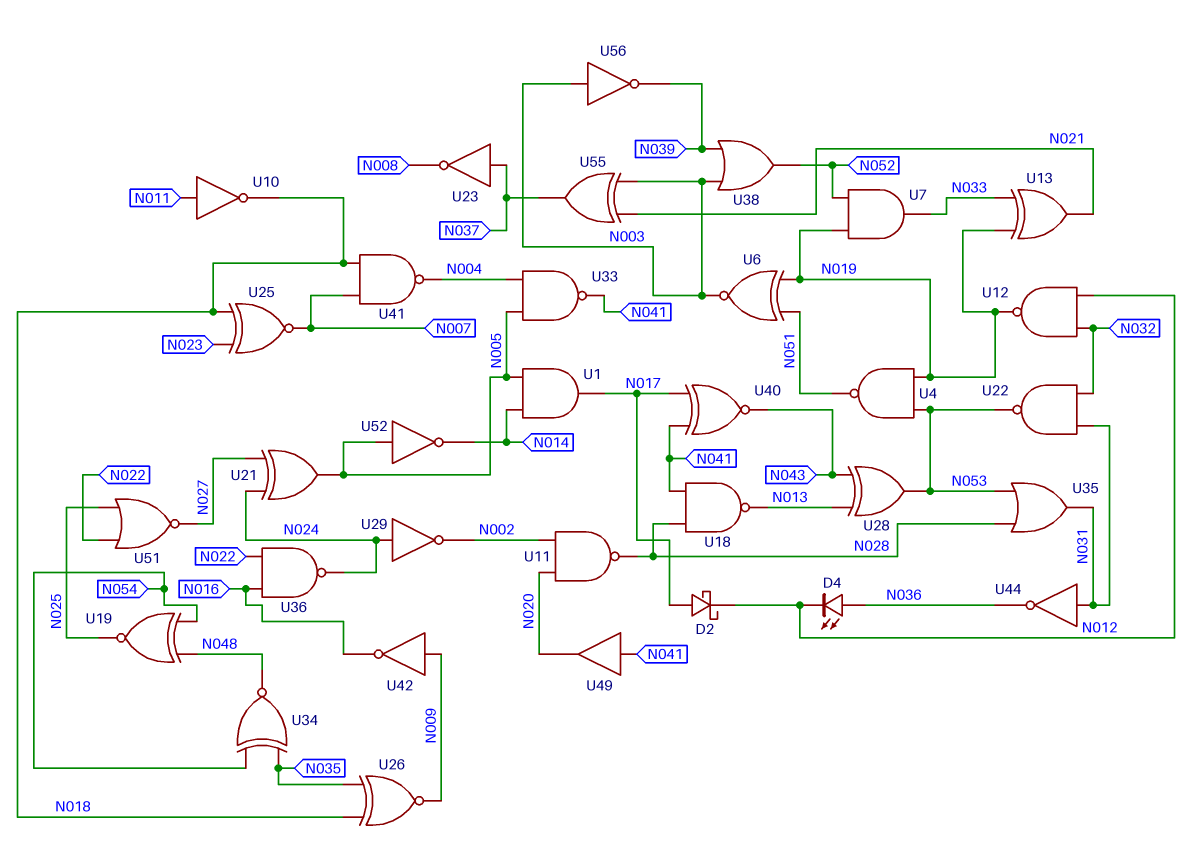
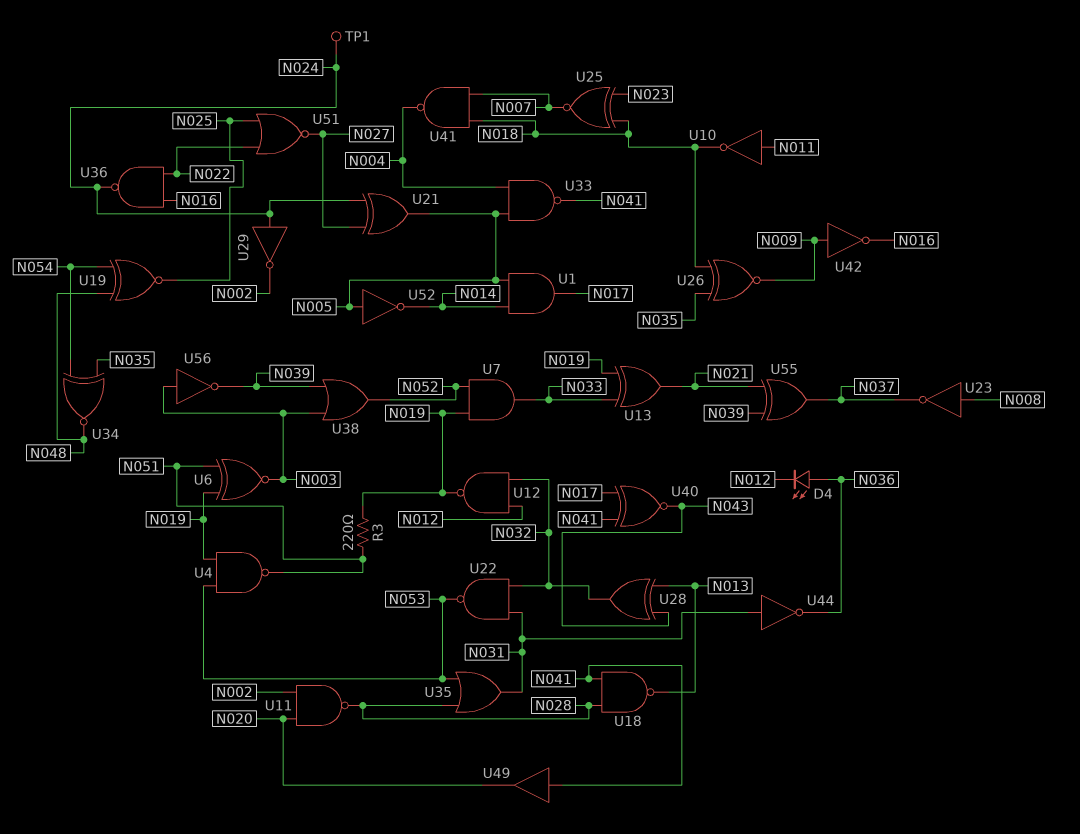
D2: schottky (A N017, K N012) -> none
R3: none -> 220 (N019, N051)
TP1: none -> test point (N024)
U23: NOT (in N037, out N008) -> NOT (in N008, out N037)
U28: XOR (in N013, in N043, out N053) -> XOR (in N013, in N043, out N032)
U55: XOR (in N003, in N021, out N037) -> XOR (in N021, in N039, out N037)

